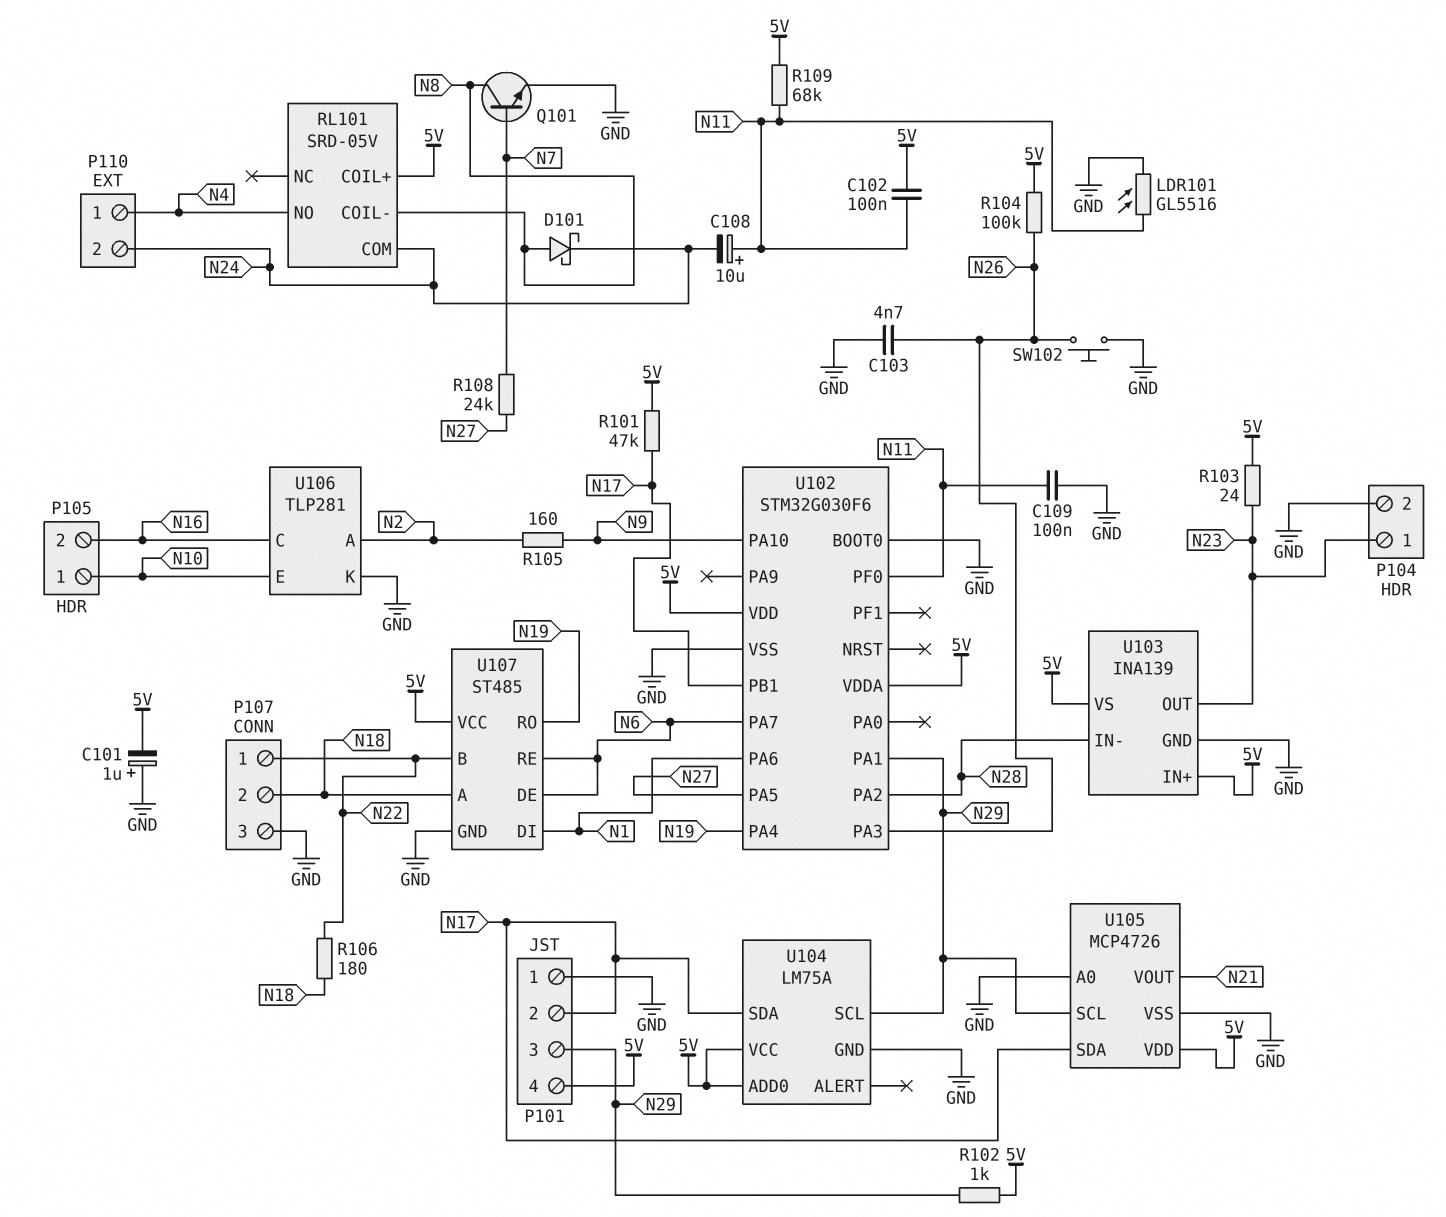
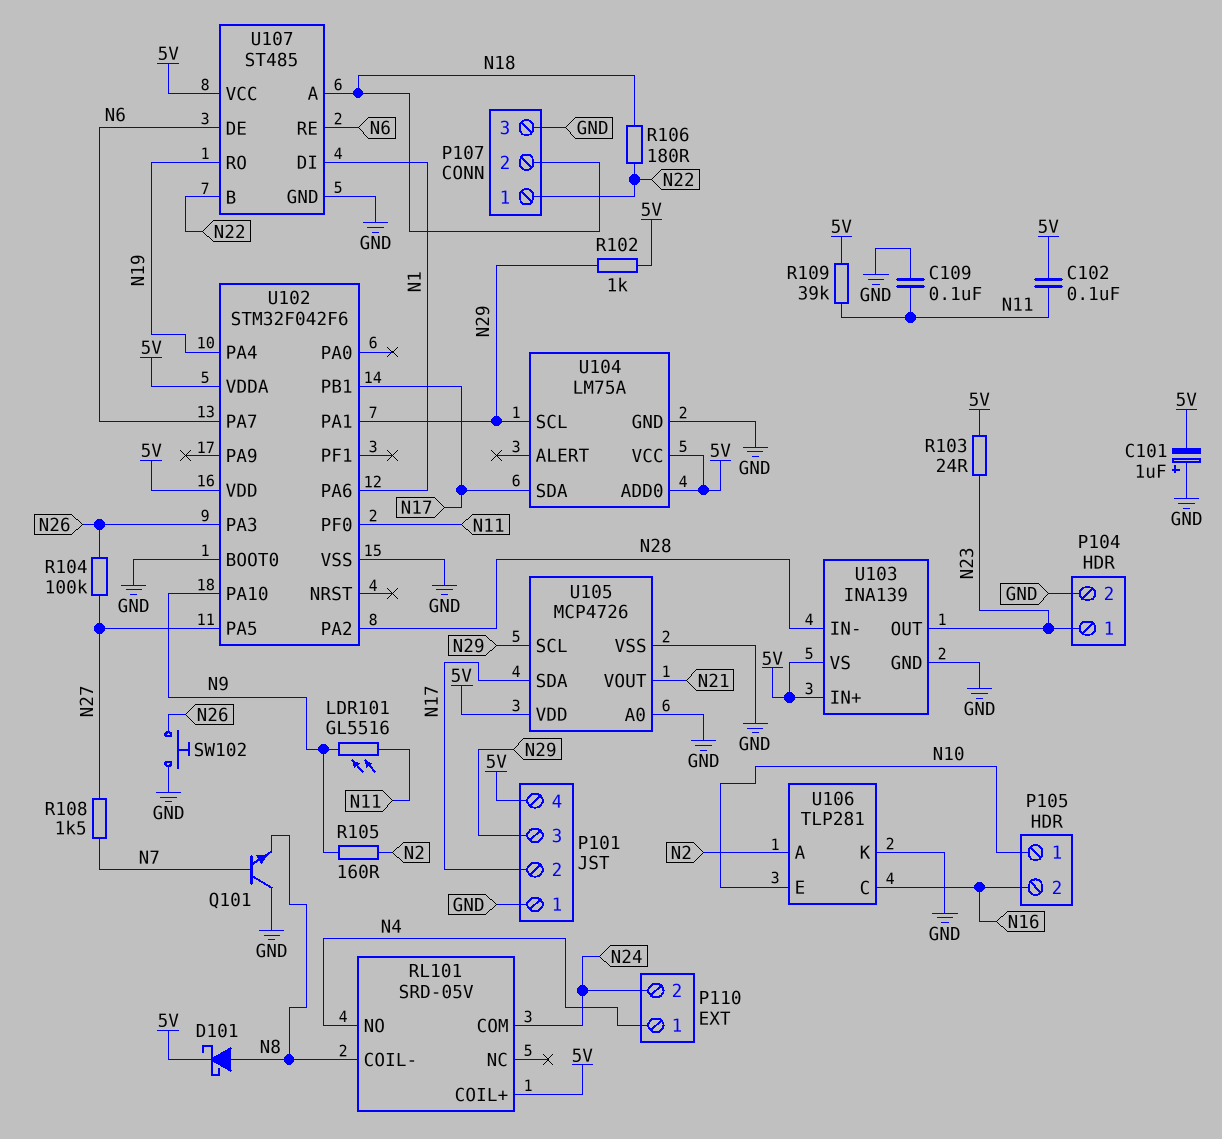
C103: 4.7nF (GND, N26) -> none
C108: 10uF (plus N11, minus N24) -> none
D101: schottky (A N8, K N24) -> schottky (A N8, K 5V)
LDR101: GL5516 (GND, N11) -> GL5516 (N9, N11)
Q101: NPN (B N7, C N8, E GND) -> NPN (B N7, C GND, E N8)
R101: 47k (5V, N17) -> none
R104: 100k (5V, N26) -> 100k (N26, N27)
R108: 24k (N7, N27) -> 1.5k (N7, N27)
R109: 68k (5V, N11) -> 39k (5V, N11)
U102: STM32G030F6 -> STM32F042F6

